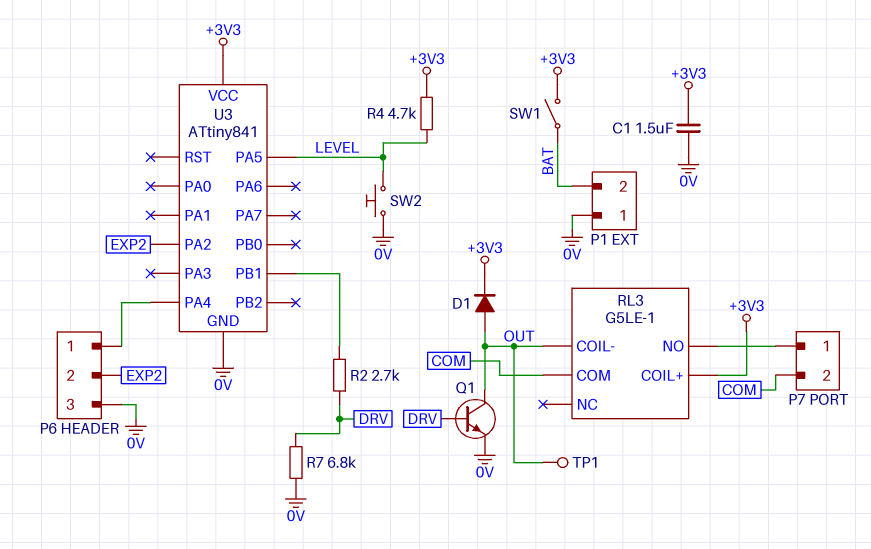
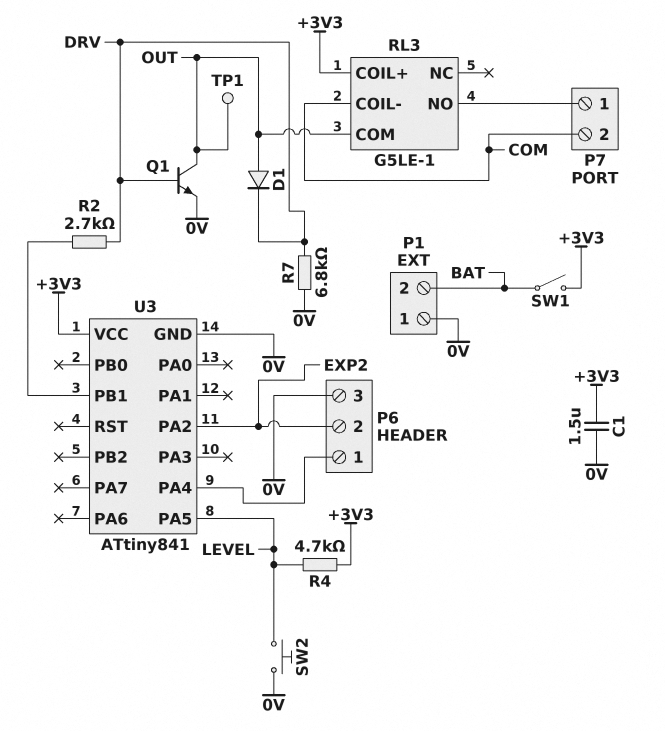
D1: diode (A OUT, K +3V3) -> diode (A OUT, K DRV)
RL3 pin COIL-: OUT -> COM
RL3 pin COM: COM -> OUT

